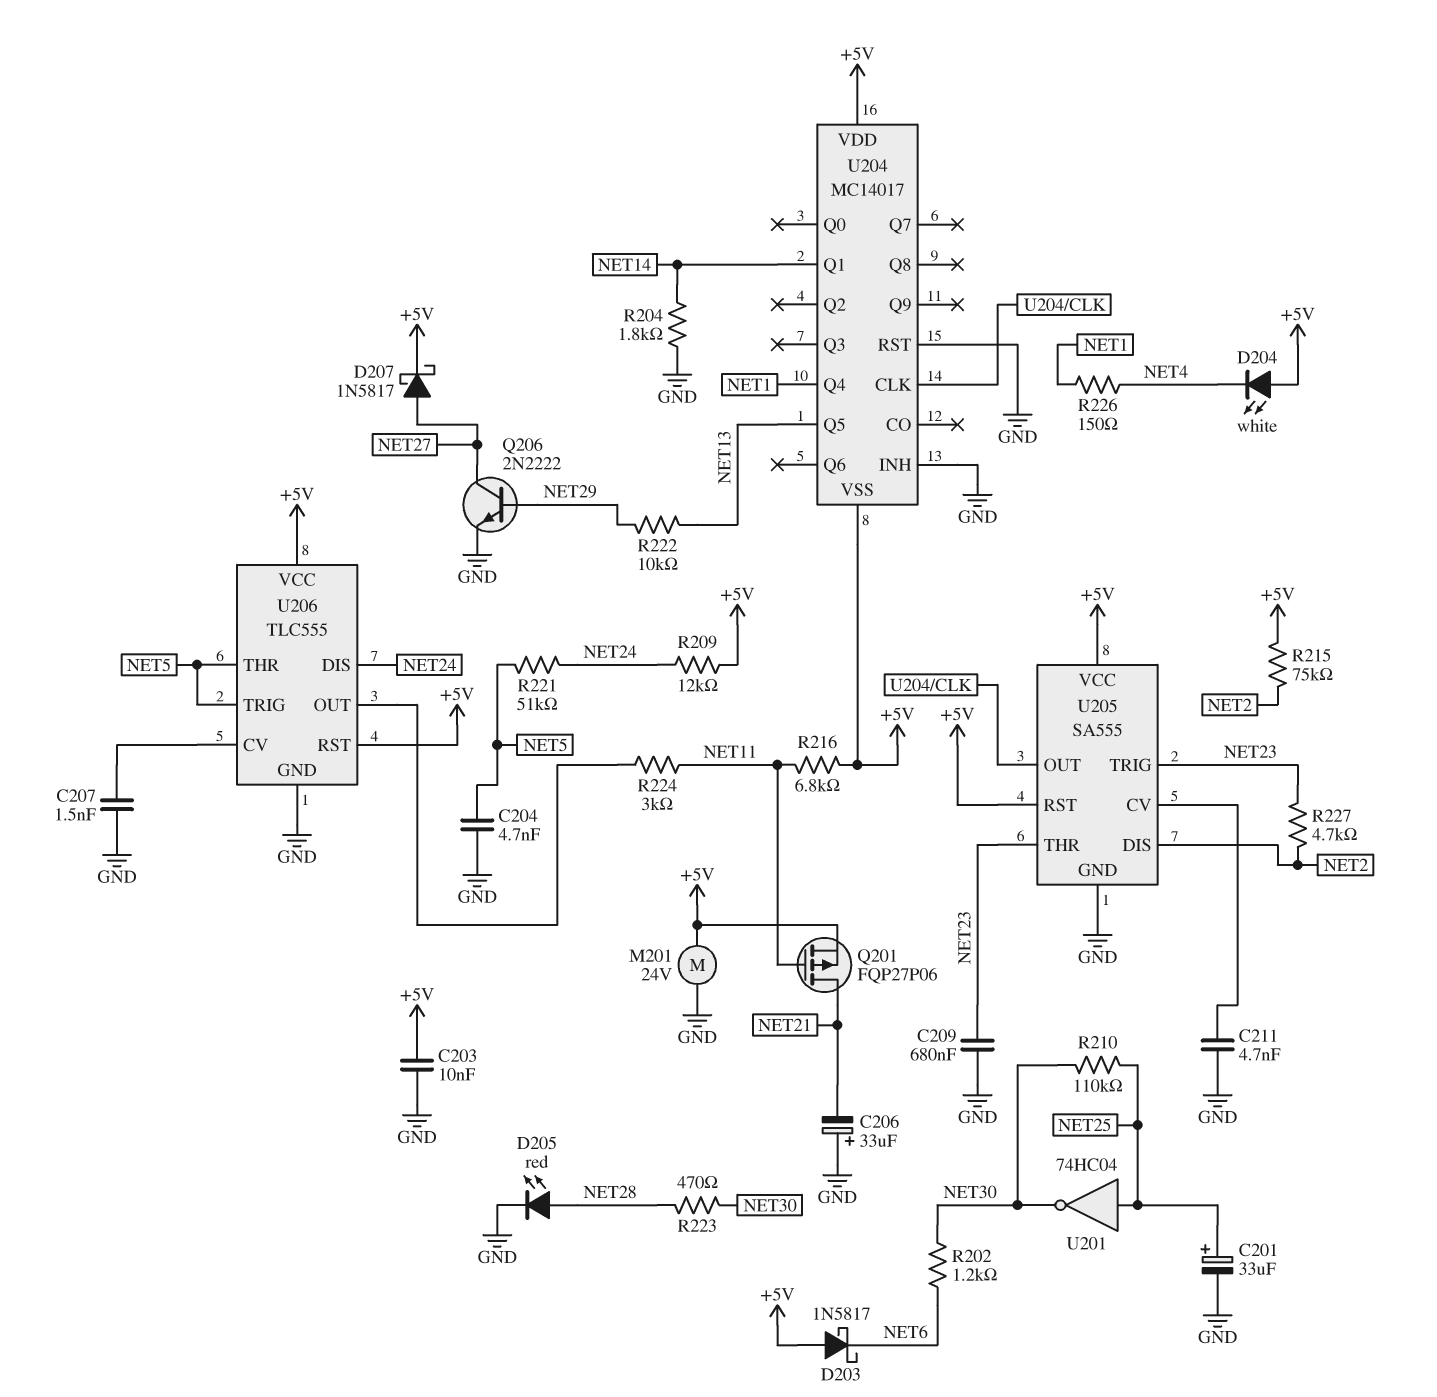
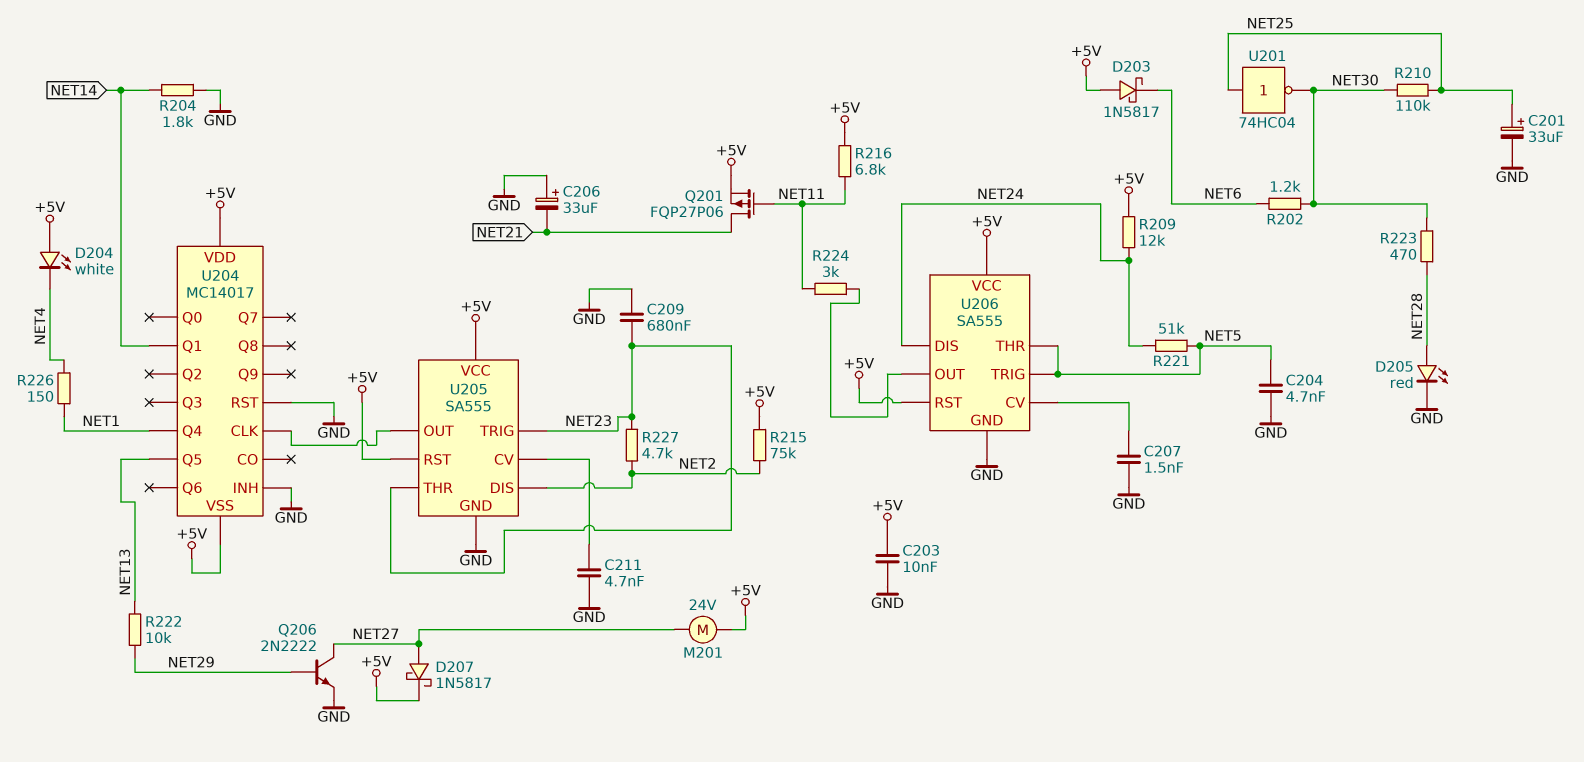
M201: motor 24V (+5V, GND) -> motor 24V (+5V, NET27)
U206: TLC555 -> SA555

